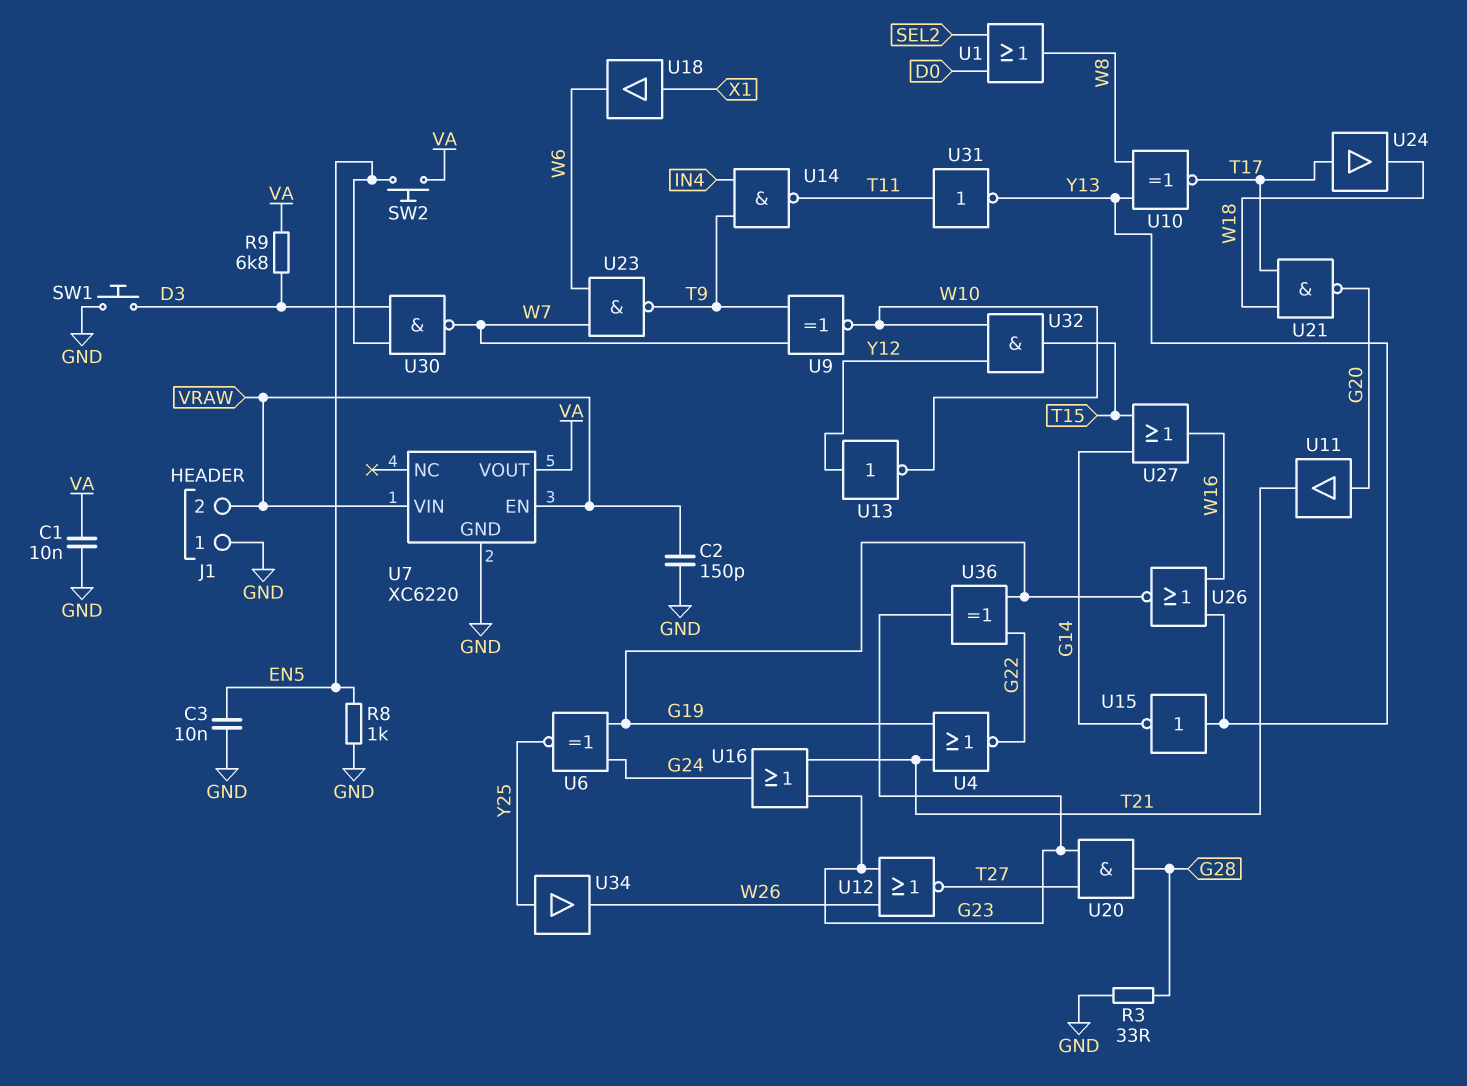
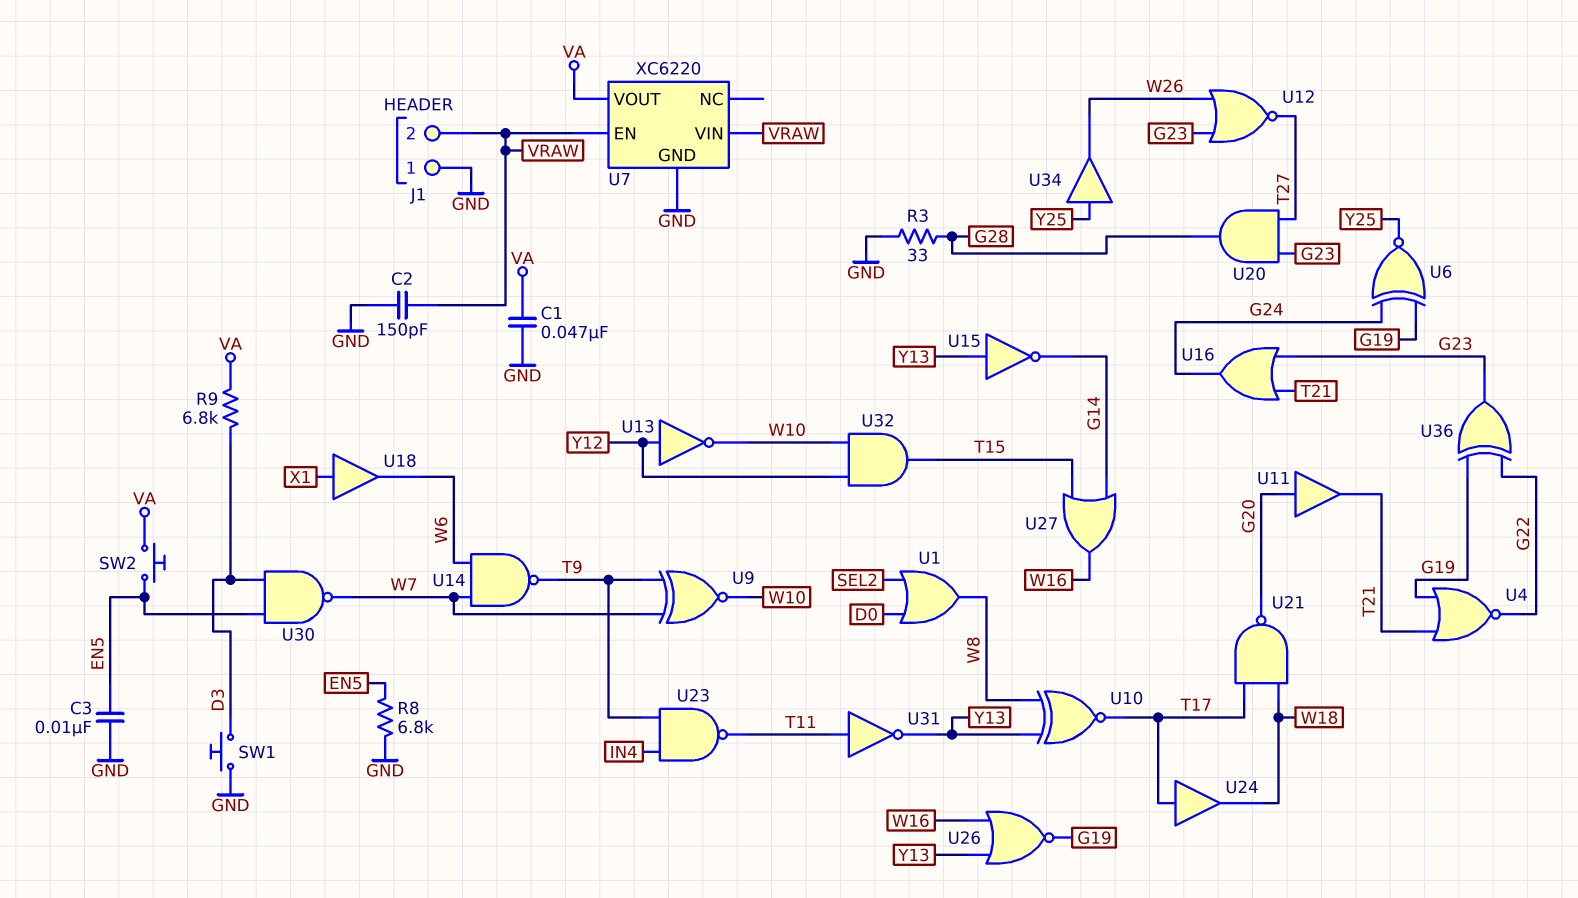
C1: 10nF (GND, VA) -> 47nF (GND, VA)
R8: 1k (EN5, GND) -> 6.8k (EN5, GND)
U14: NAND (in IN4, in T9, out T11) -> NAND (in W6, in W7, out T9)
U23: NAND (in W6, in W7, out T9) -> NAND (in IN4, in T9, out T11)

